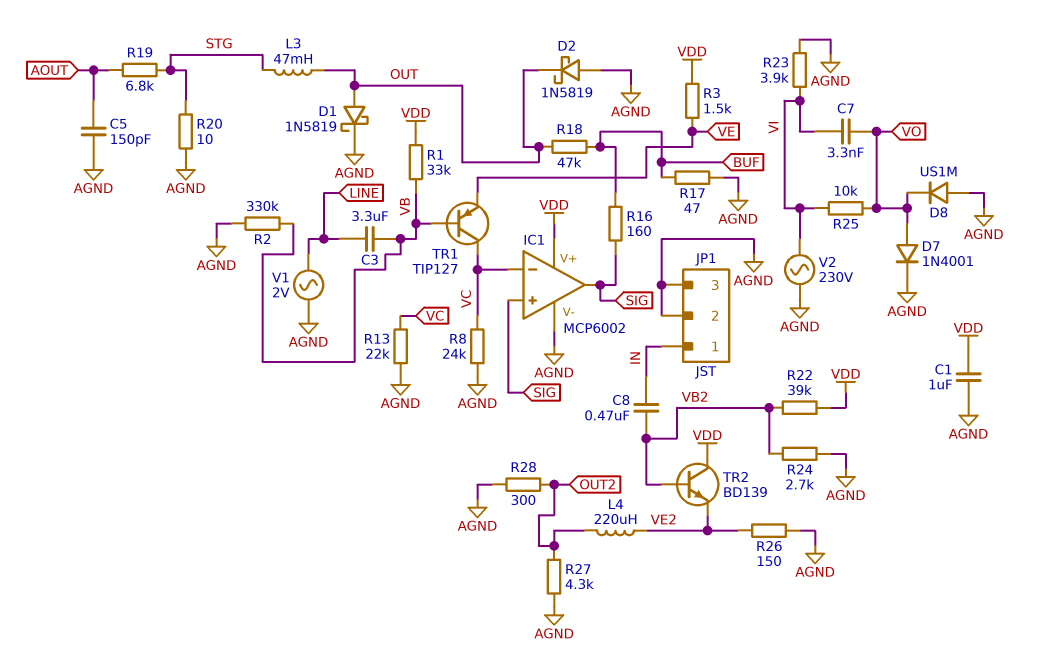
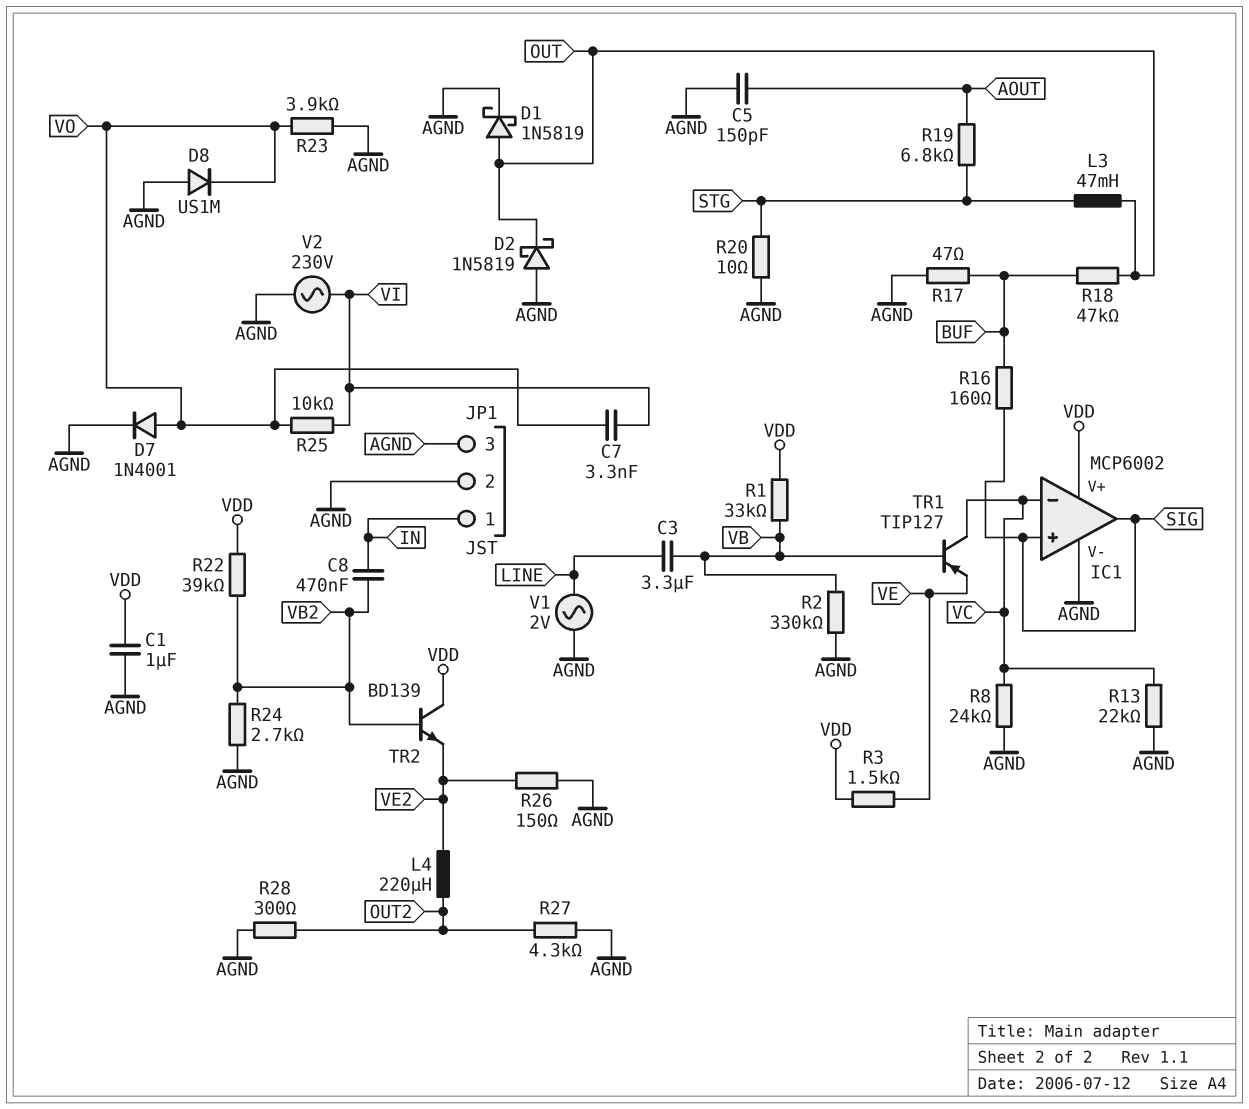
R23: 3.9k (AGND, VI) -> 3.9k (AGND, VO)

